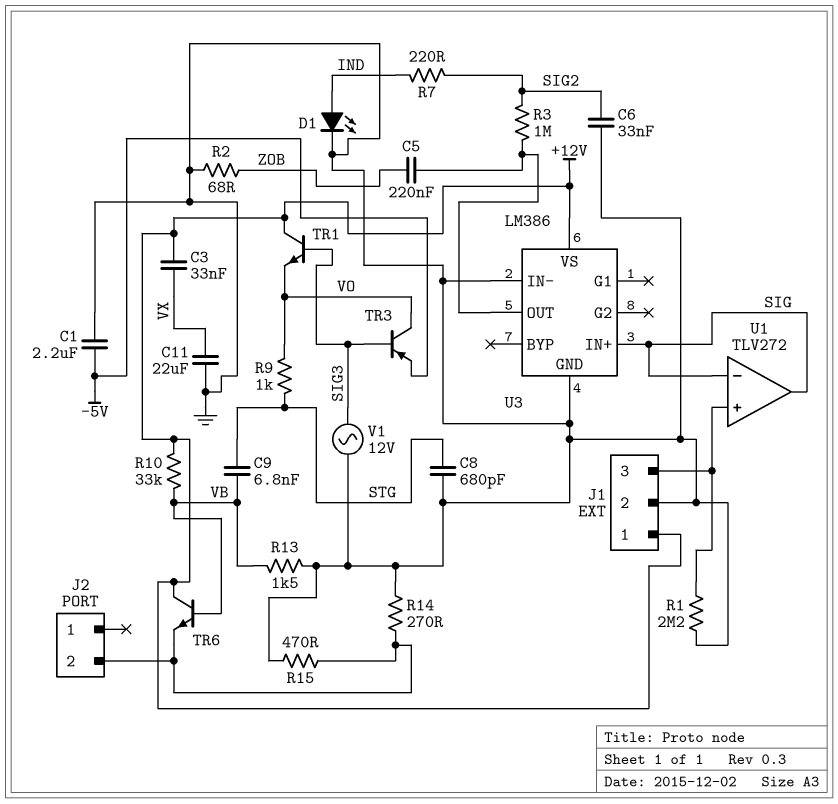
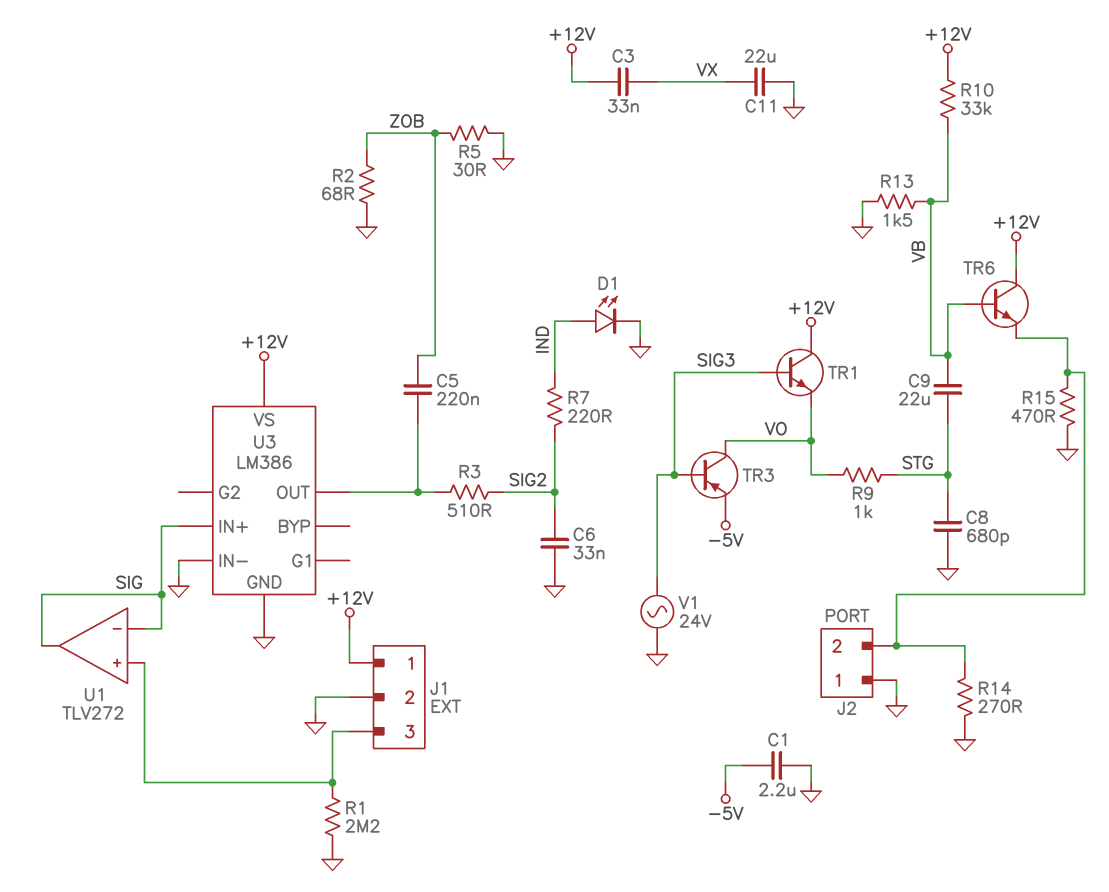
C9: 6.8nF (STG, VB) -> 22uF (STG, VB)
J2 pin 1: none -> GND
R3: 1M (SIG2, U3/OUT) -> 510 (SIG2, U3/OUT)
R5: none -> 30 (GND, ZOB)
V1: AC 12V (GND, SIG3) -> AC 24V (GND, SIG3)

